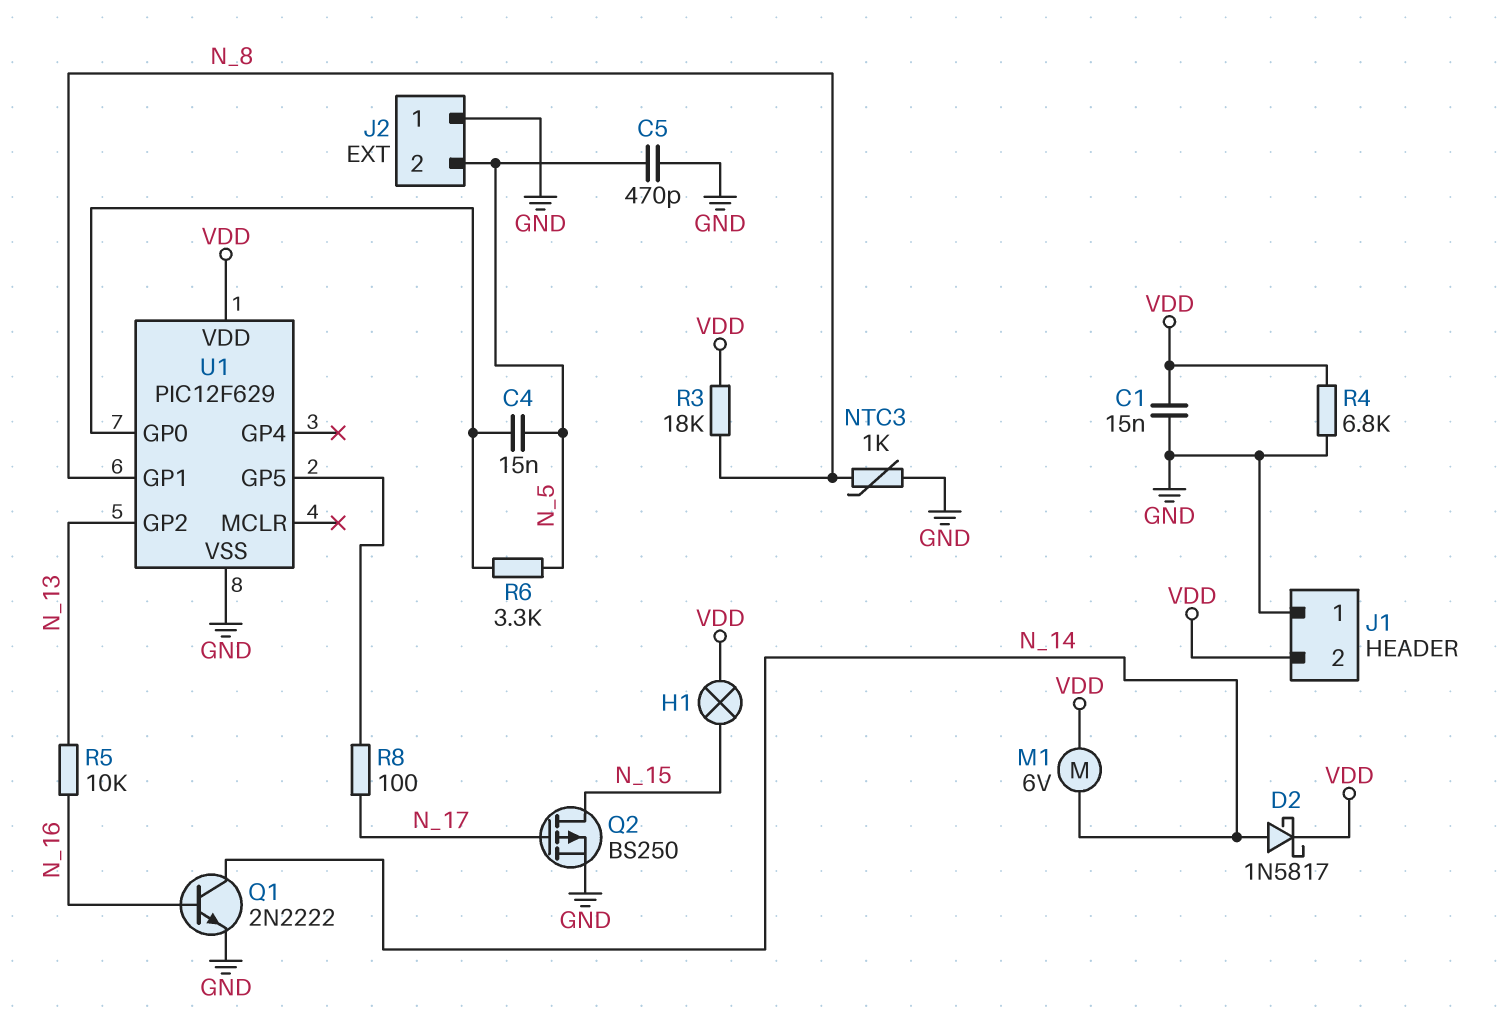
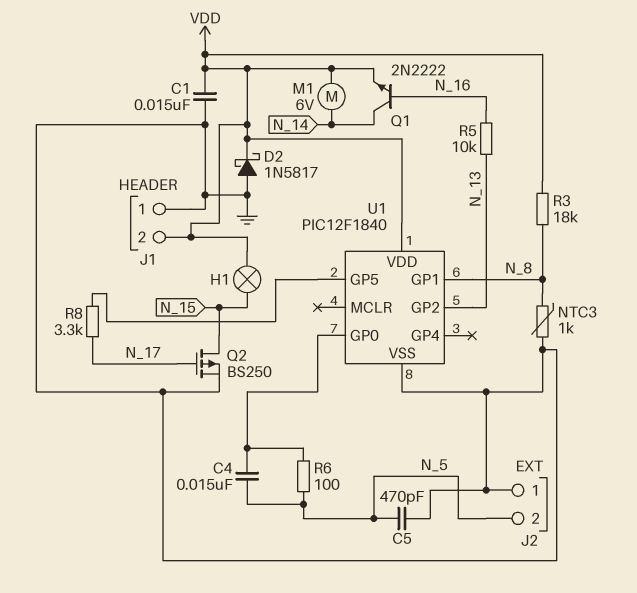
D2: schottky 1N5817 (A N_14, K VDD) -> schottky 1N5817 (A GND, K VDD)
Q1: NPN 2N2222 (B N_16, C N_14, E GND) -> NPN 2N2222 (B N_16, C N_14, E VDD)
R4: 6.8k (GND, VDD) -> none
R6: 3.3k (N_5, U1/GP0) -> 100 (N_5, U1/GP0)
R8: 100 (N_17, U1/GP5) -> 3.3k (N_17, U1/GP5)
U1: PIC12F629 -> PIC12F1840

